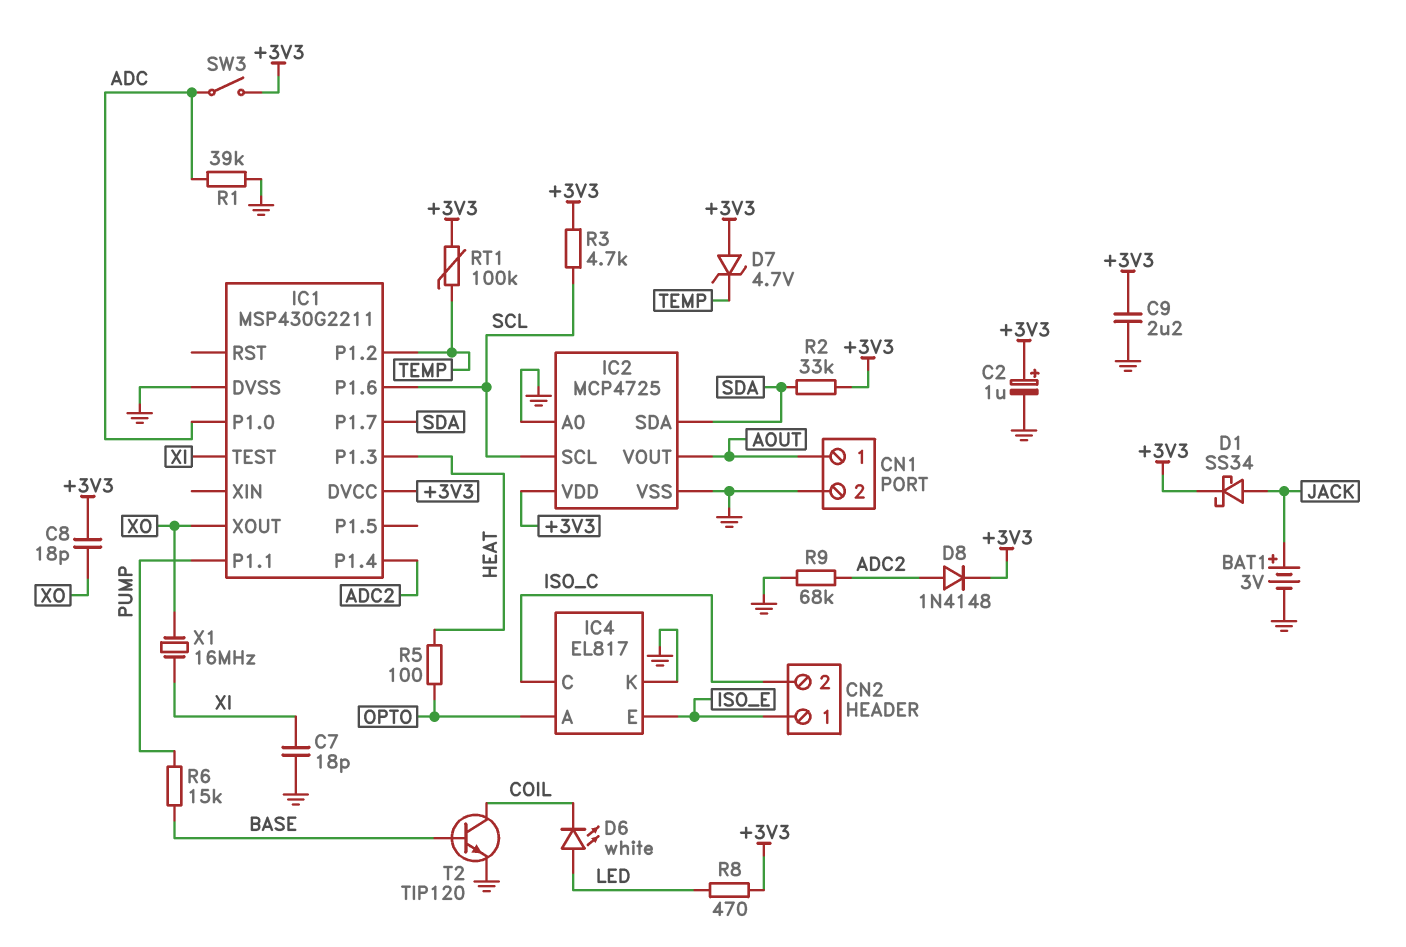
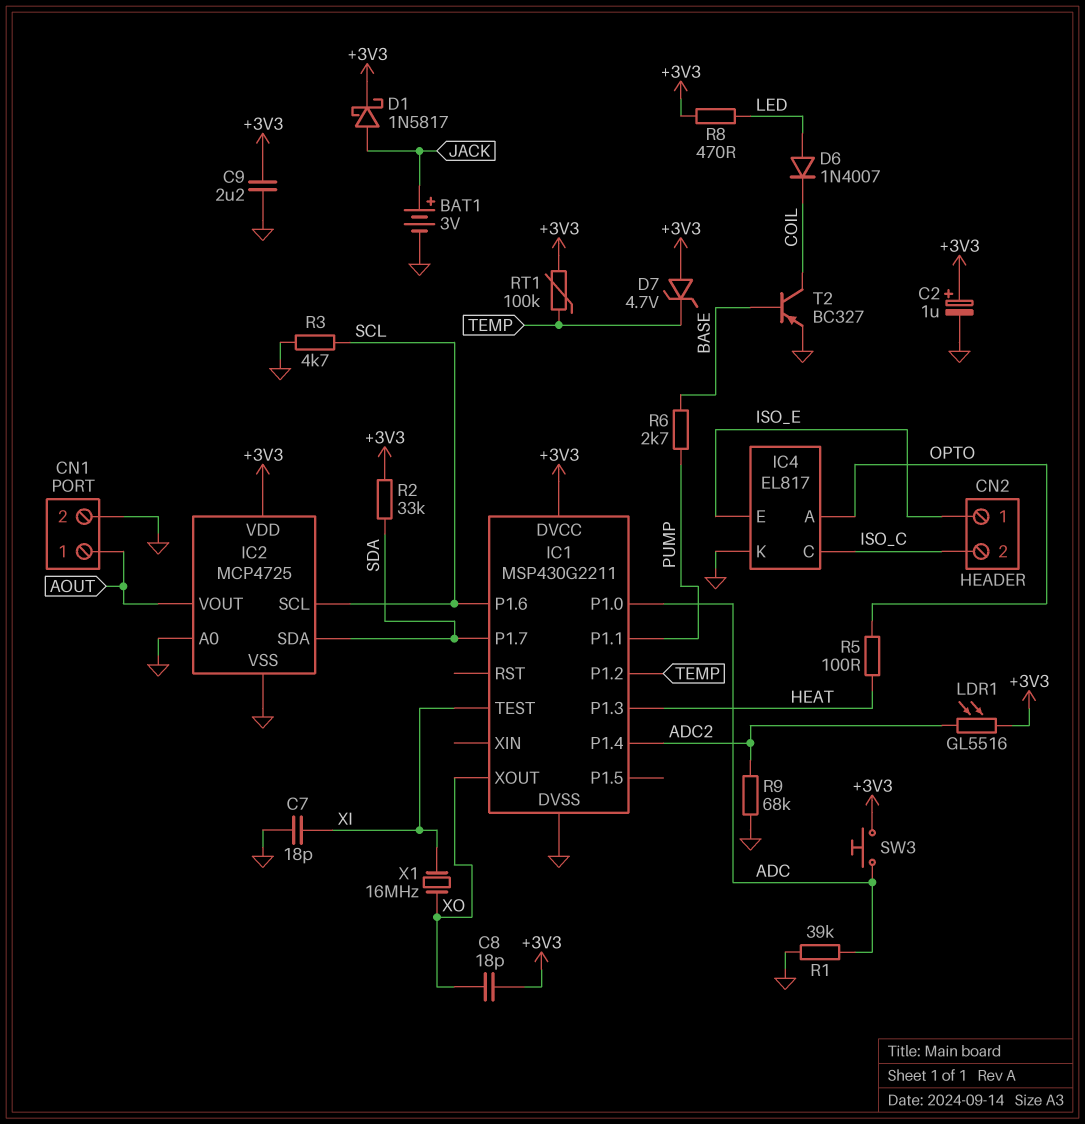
D1: schottky SS34 (A JACK, K +3V3) -> schottky 1N5817 (A JACK, K +3V3)
D6: LED white (A LED, K COIL) -> diode 1N4007 (A LED, K COIL)
D8: diode 1N4148 (A ADC2, K +3V3) -> none
LDR1: none -> GL5516 (+3V3, ADC2)
R3: 4.7k (+3V3, SCL) -> 4.7k (GND, SCL)
R6: 15k (BASE, PUMP) -> 2.7k (BASE, PUMP)
SW3: switch (+3V3, ADC) -> button (+3V3, ADC)
T2: NPN TIP120 (B BASE, C COIL, E GND) -> PNP BC327 (B BASE, C COIL, E GND)

